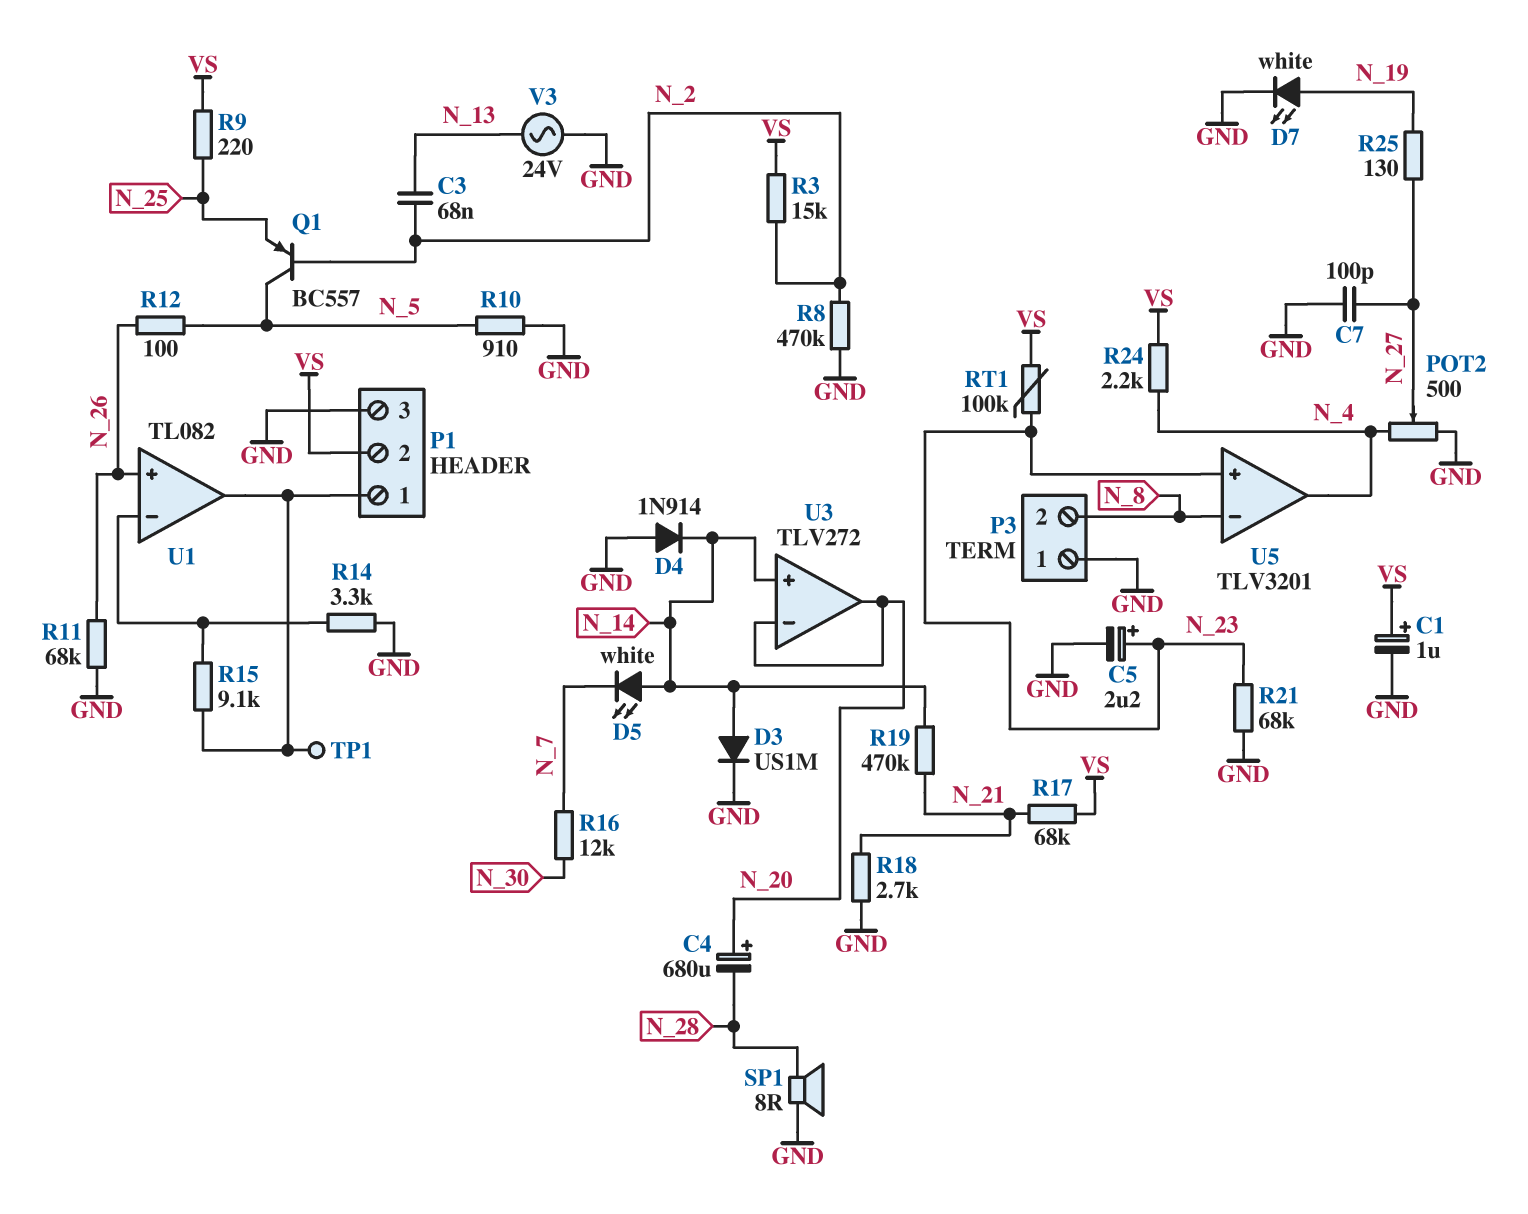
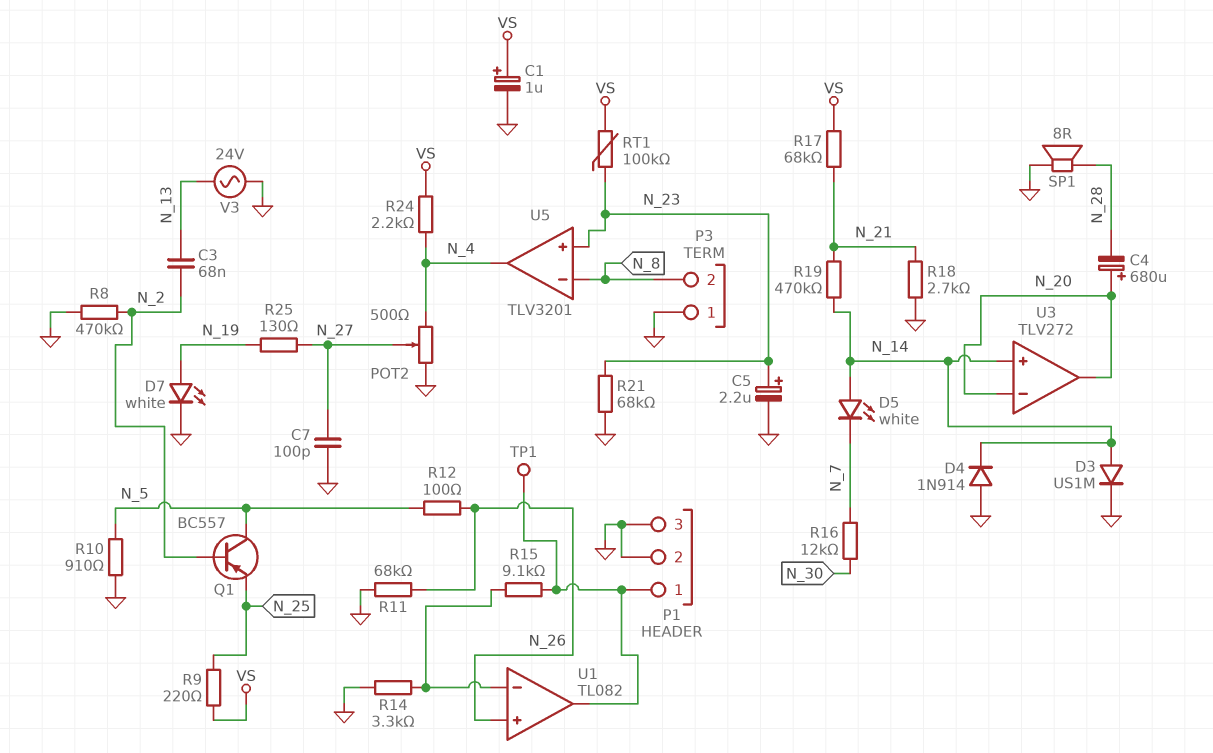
P1 pin 2: VS -> GND
R3: 15k (N_2, VS) -> none

